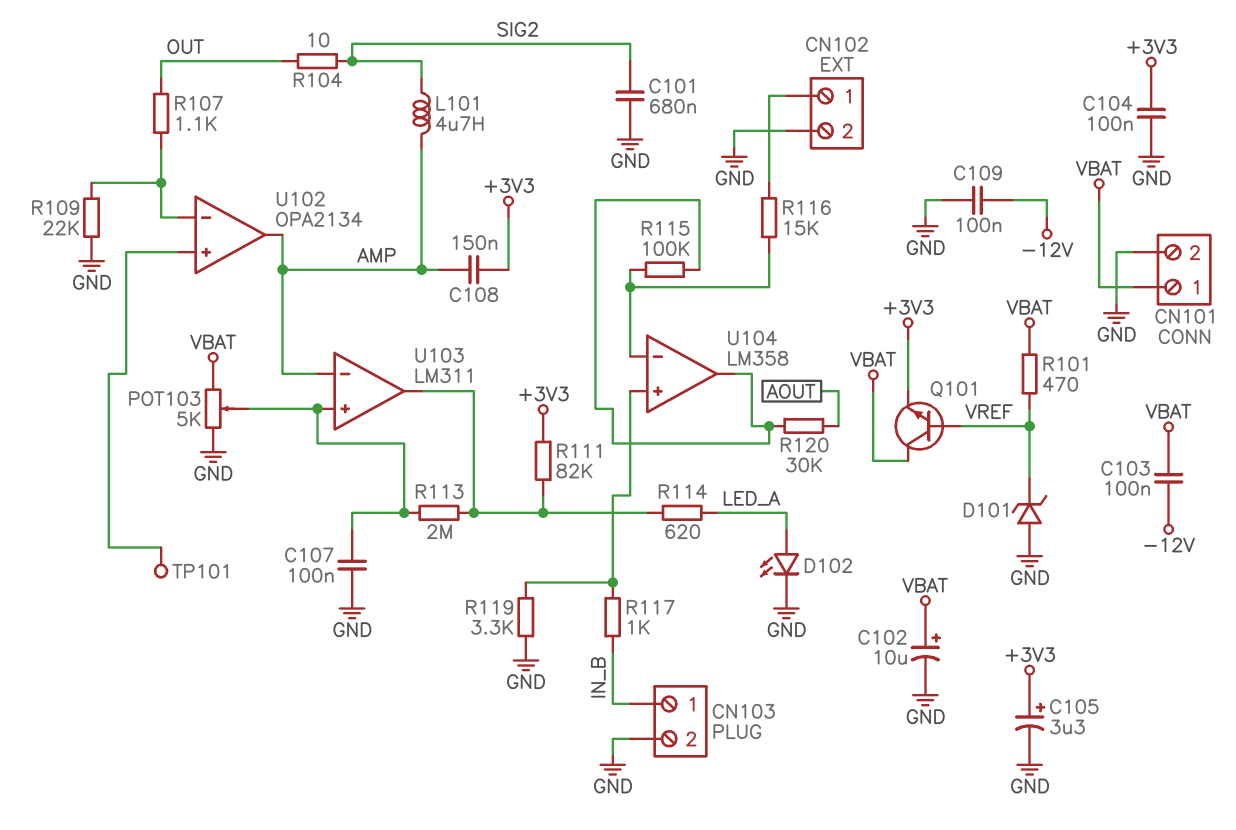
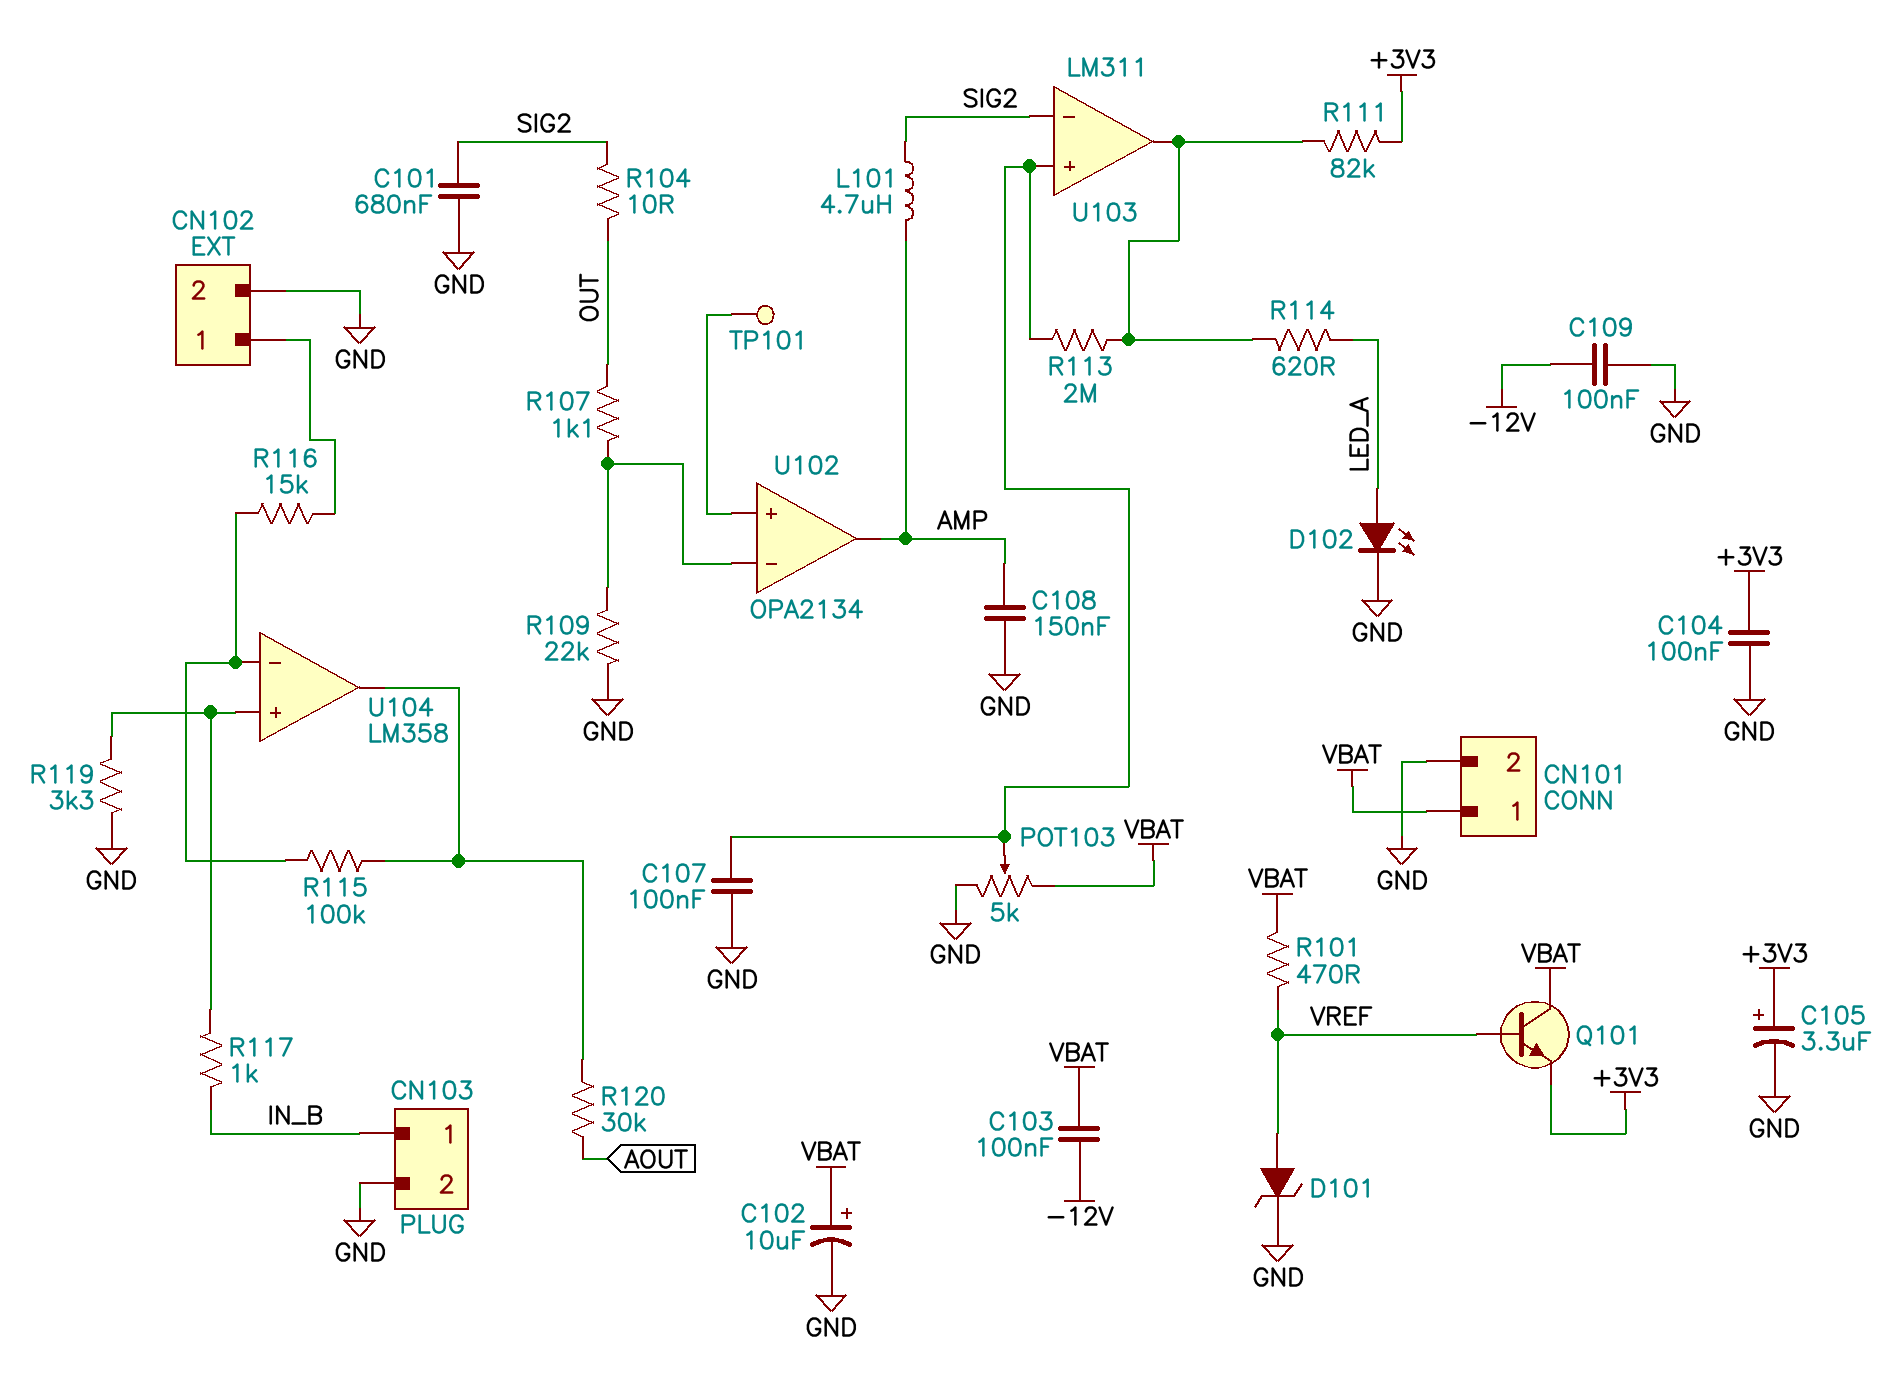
C108: 150nF (+3V3, AMP) -> 150nF (AMP, GND)
D101: zener (A GND, K VREF) -> zener (A VREF, K GND)
U103 pin in-: AMP -> SIG2

